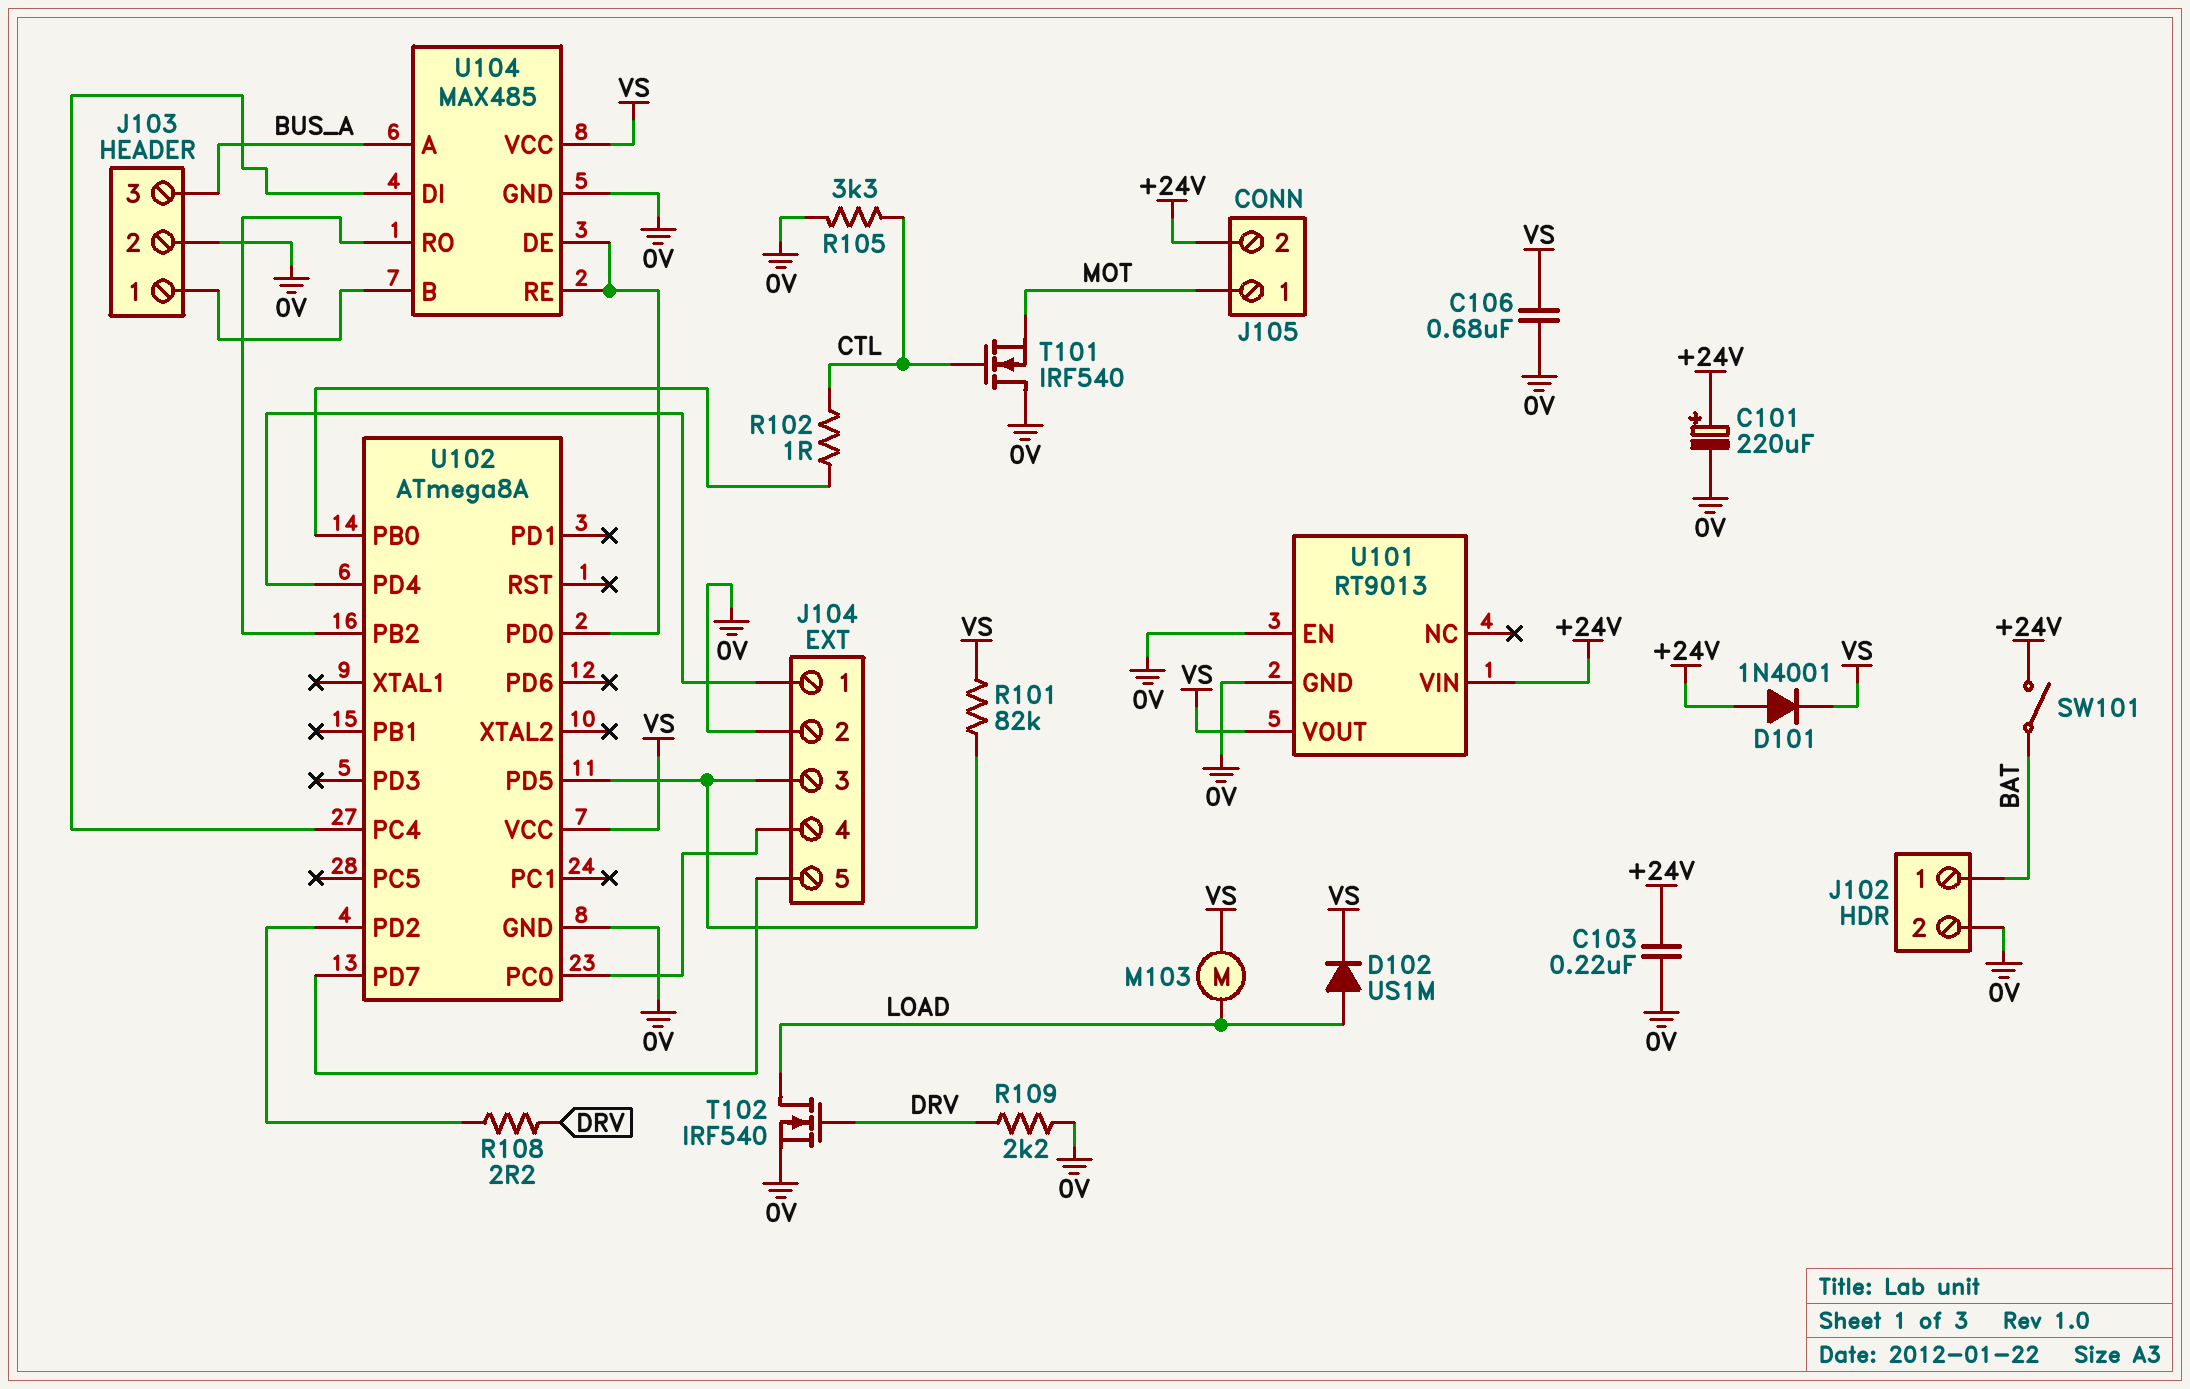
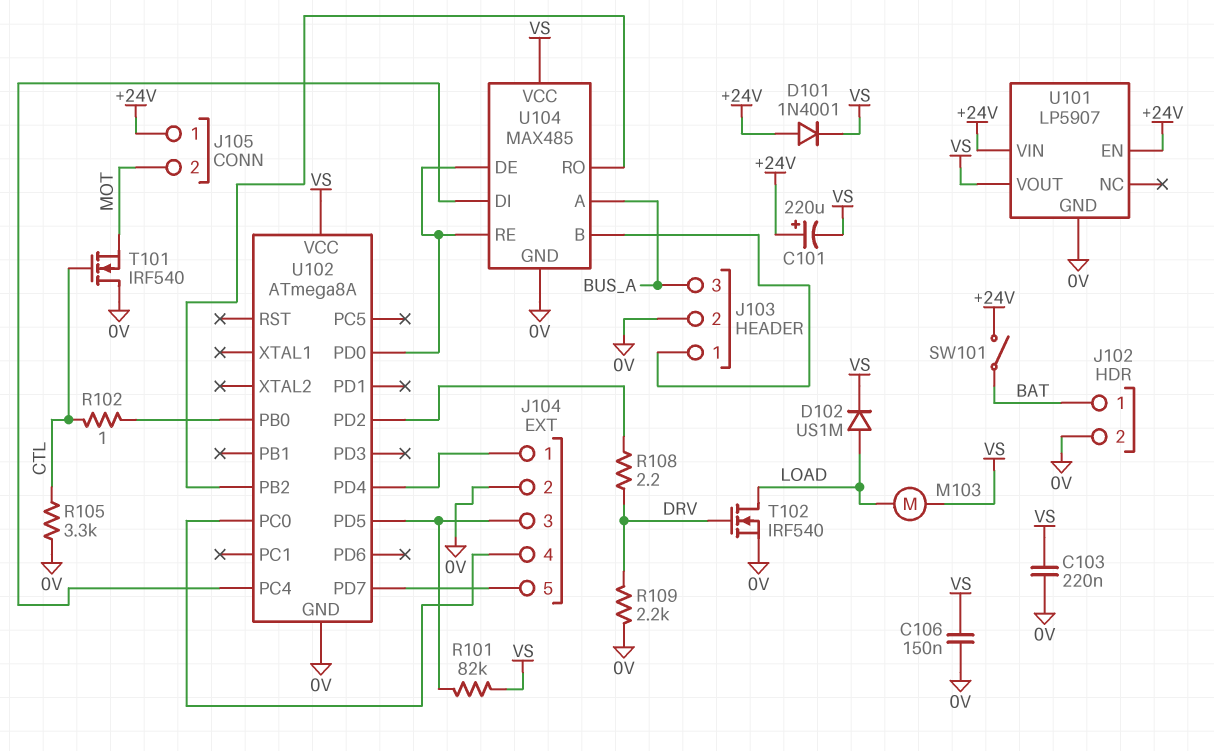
C101: 220uF (plus +24V, minus 0V) -> 220uF (plus +24V, minus VS)
C103: 220nF (+24V, 0V) -> 220nF (0V, VS)
C106: 680nF (0V, VS) -> 150nF (0V, VS)
J105 pin 1: MOT -> +24V
J105 pin 2: +24V -> MOT
U101: RT9013 -> LP5907
U101 pin EN: 0V -> +24V

